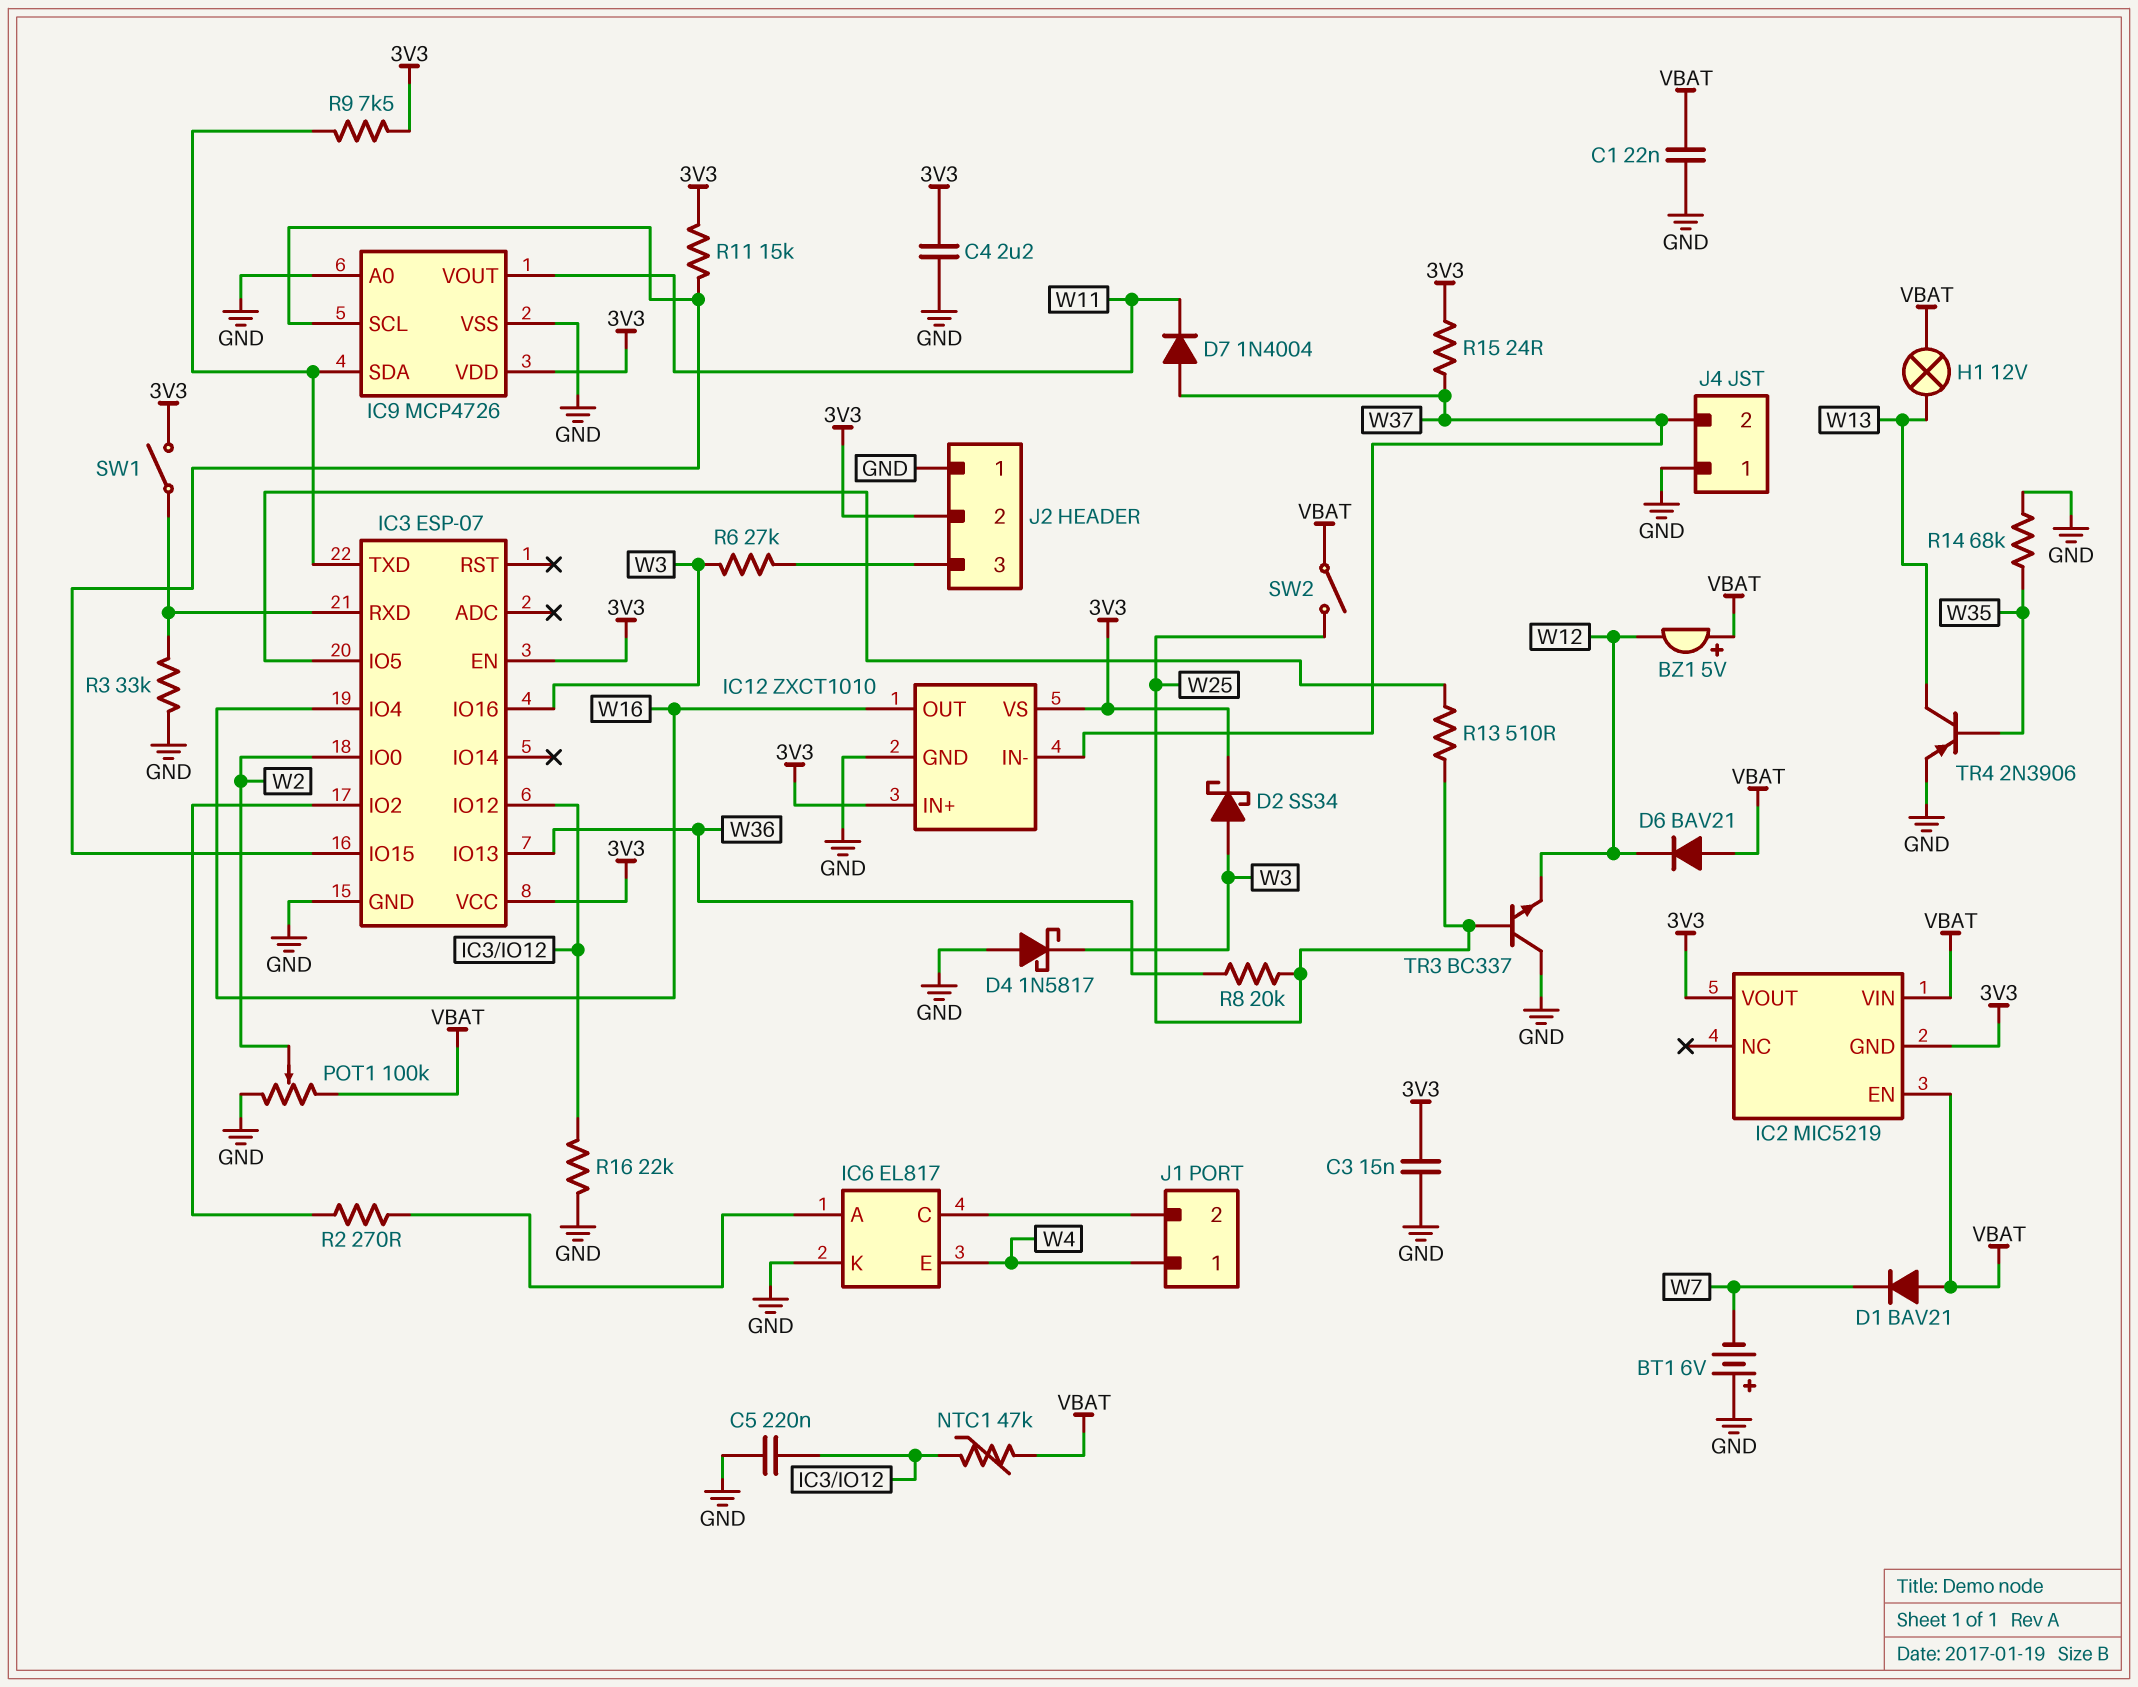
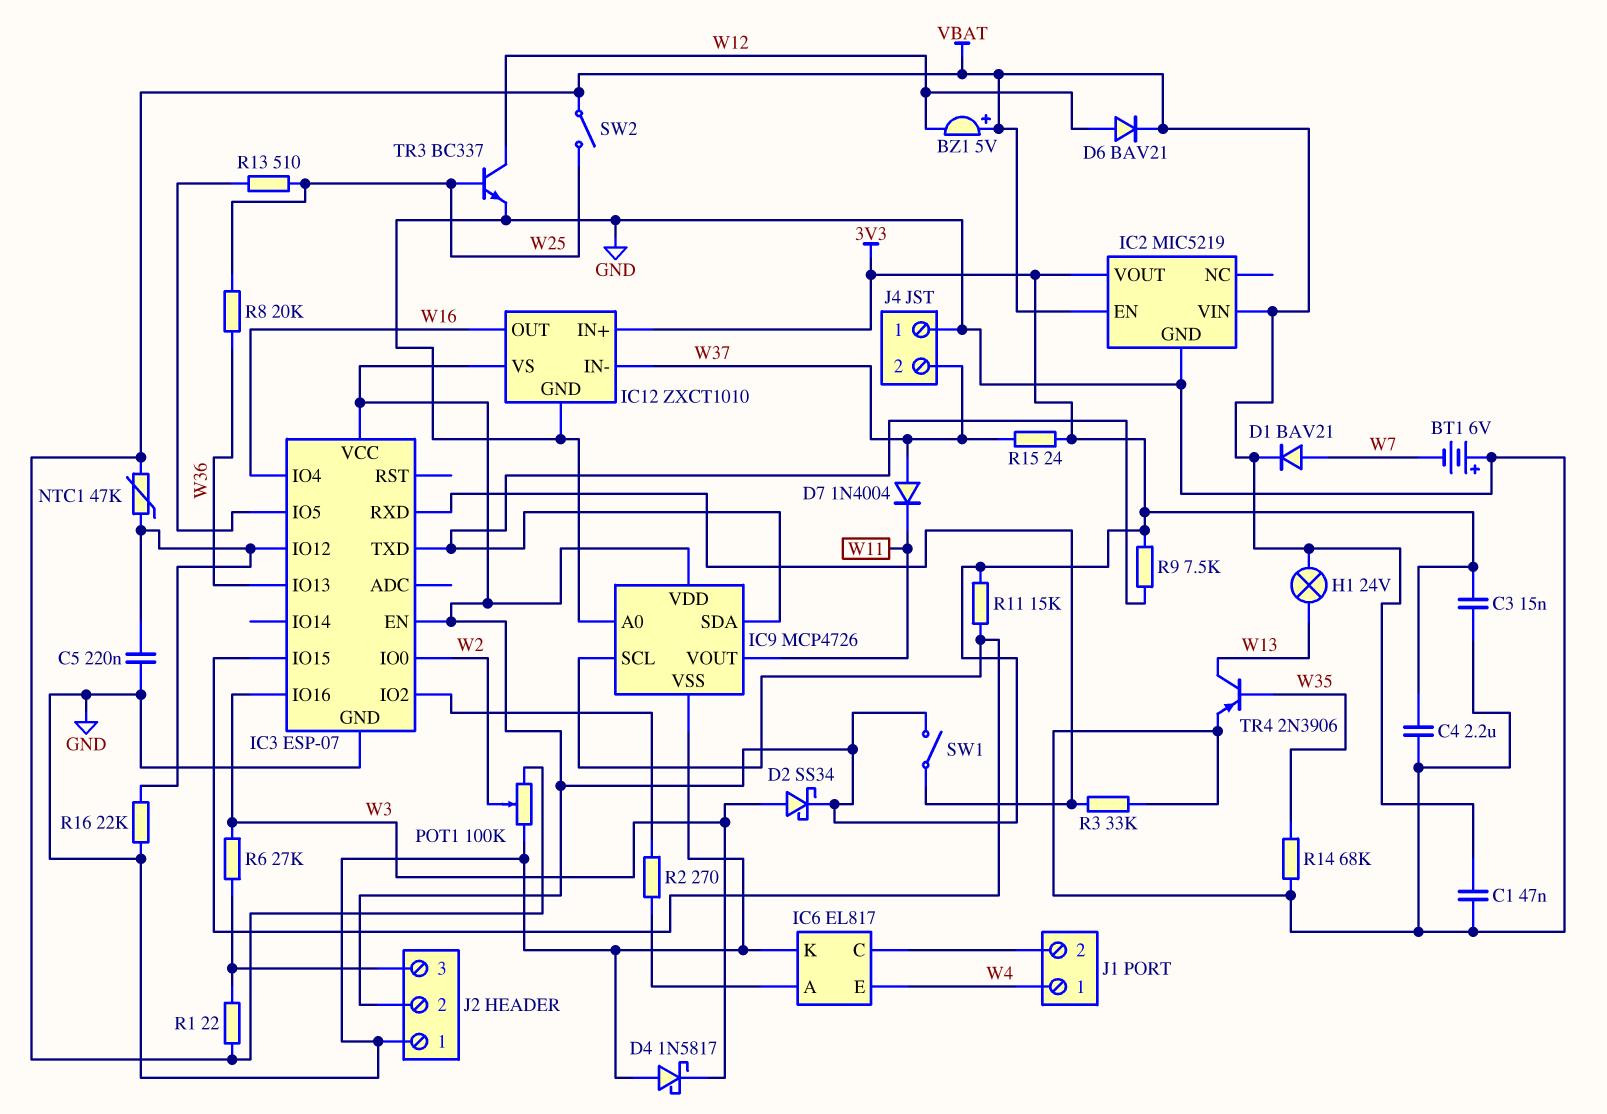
C1: 22nF (GND, VBAT) -> 47nF (GND, VBAT)
D1: diode BAV21 (A VBAT, K W7) -> diode BAV21 (A W7, K VBAT)
D6: diode BAV21 (A VBAT, K W12) -> diode BAV21 (A W12, K VBAT)
H1: lamp 12V (VBAT, W13) -> lamp 24V (VBAT, W13)
IC2 pin GND: 3V3 -> GND
R1: none -> 22 (J2/3, VBAT)
TR3: NPN BC337 (B W25, C GND, E W12) -> NPN BC337 (B W25, C W12, E GND)

